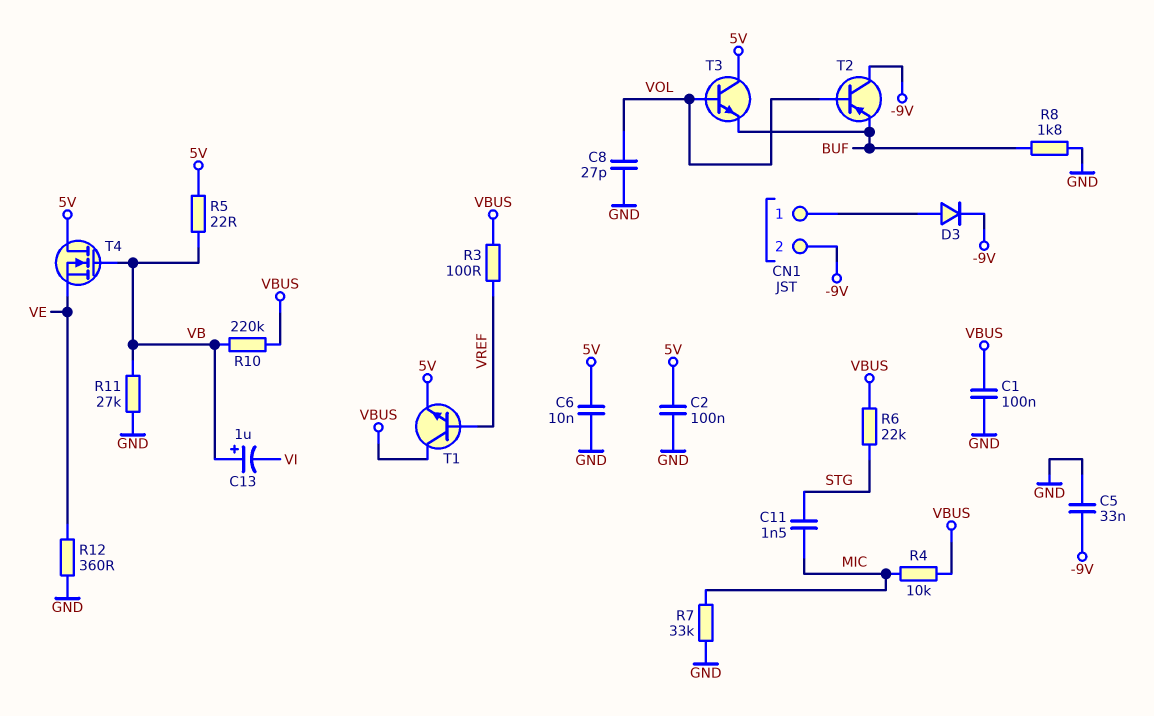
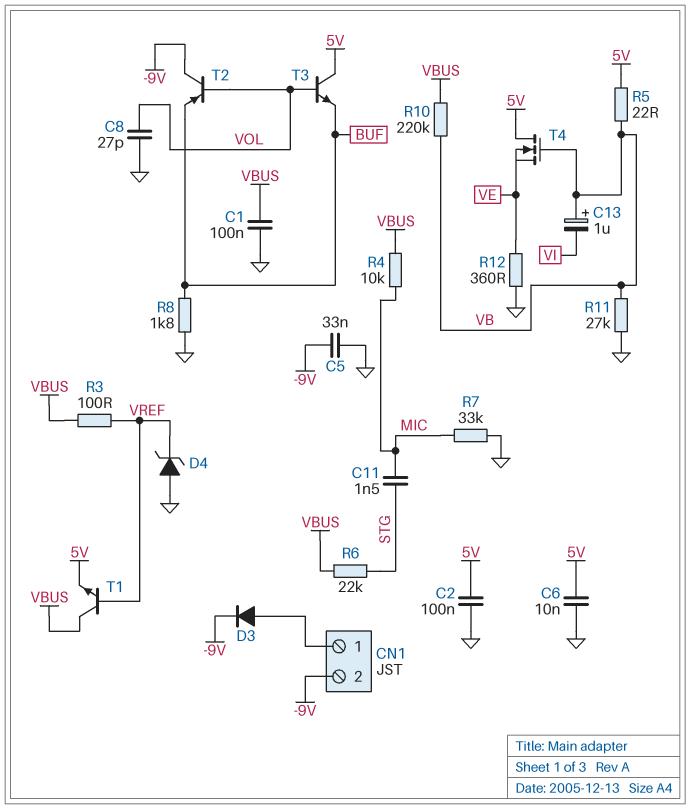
D4: none -> zener (A GND, K VREF)

